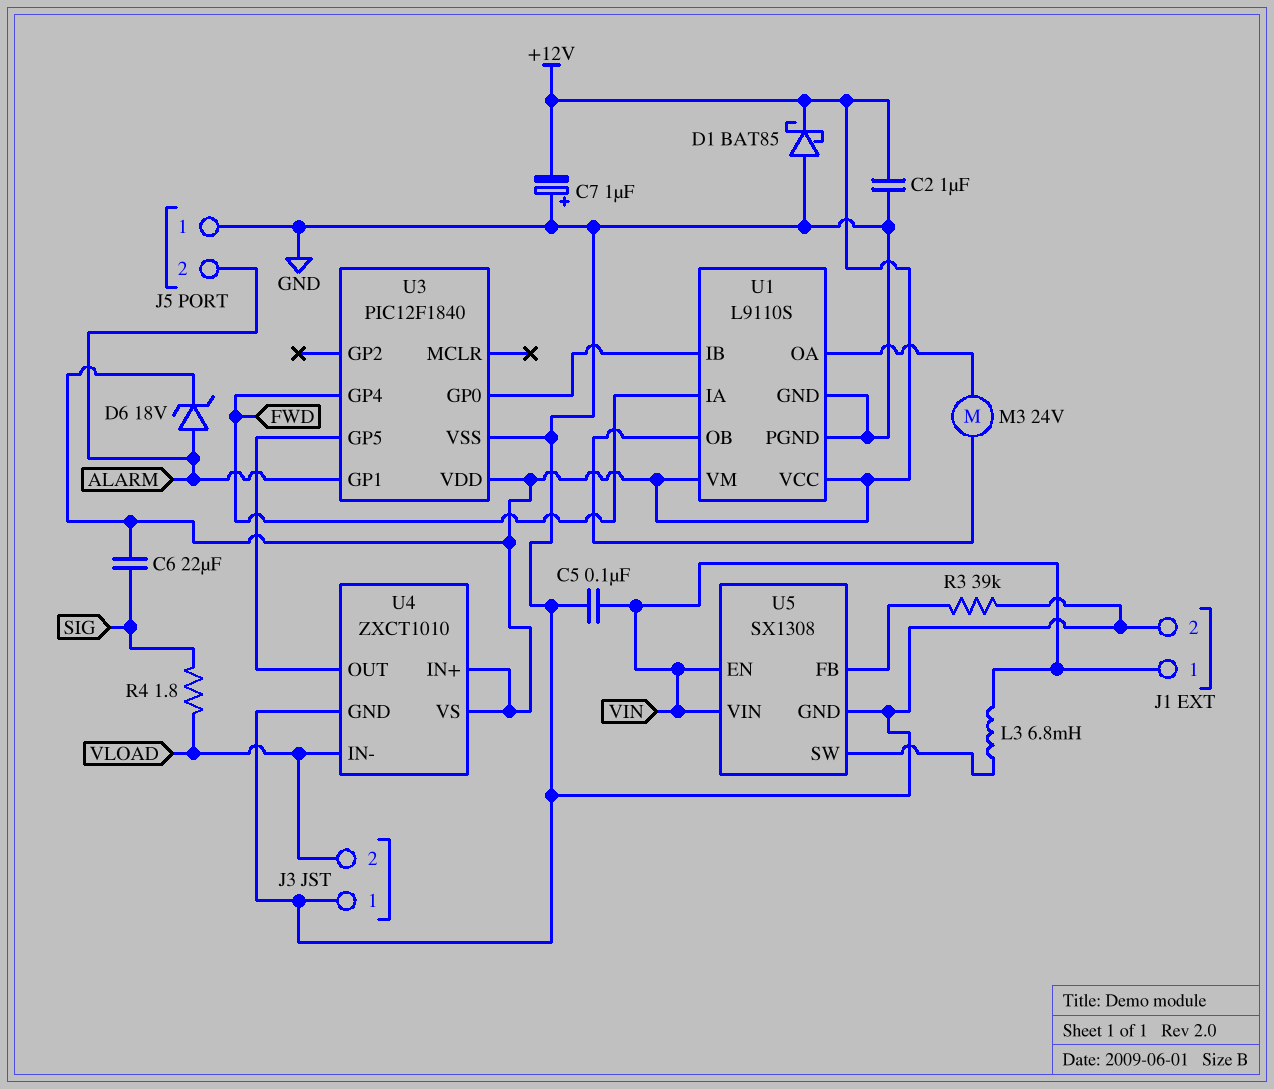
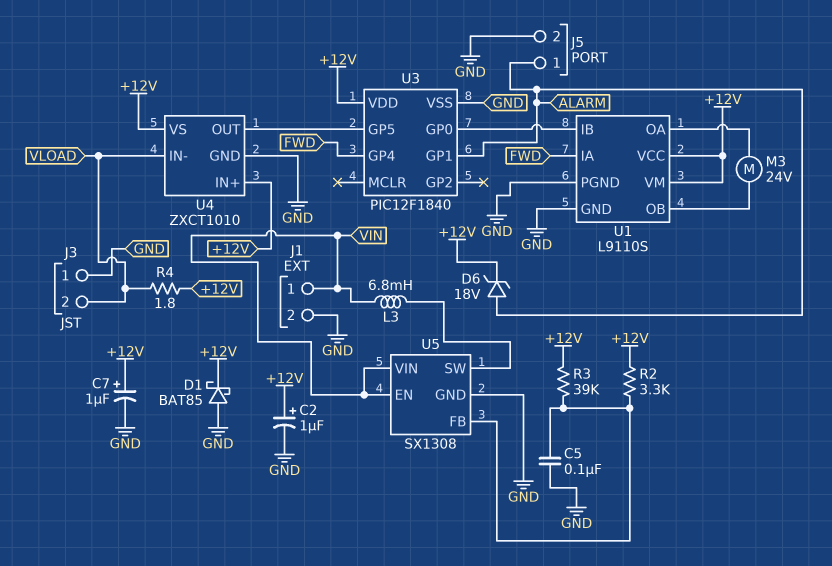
C2: 1uF (+12V, GND) -> 1uF (plus +12V, minus GND)
C5: 100nF (GND, VIN) -> 100nF (GND, U5/FB)
C6: 22uF (+12V, SIG) -> none
C7: 1uF (plus GND, minus +12V) -> 1uF (plus +12V, minus GND)
J5 pin 1: GND -> ALARM
J5 pin 2: ALARM -> GND
R2: none -> 3.3k (+12V, U5/FB)
R3: 39k (GND, U5/FB) -> 39k (+12V, U5/FB)
R4: 1.8 (SIG, VLOAD) -> 1.8 (+12V, VLOAD)

